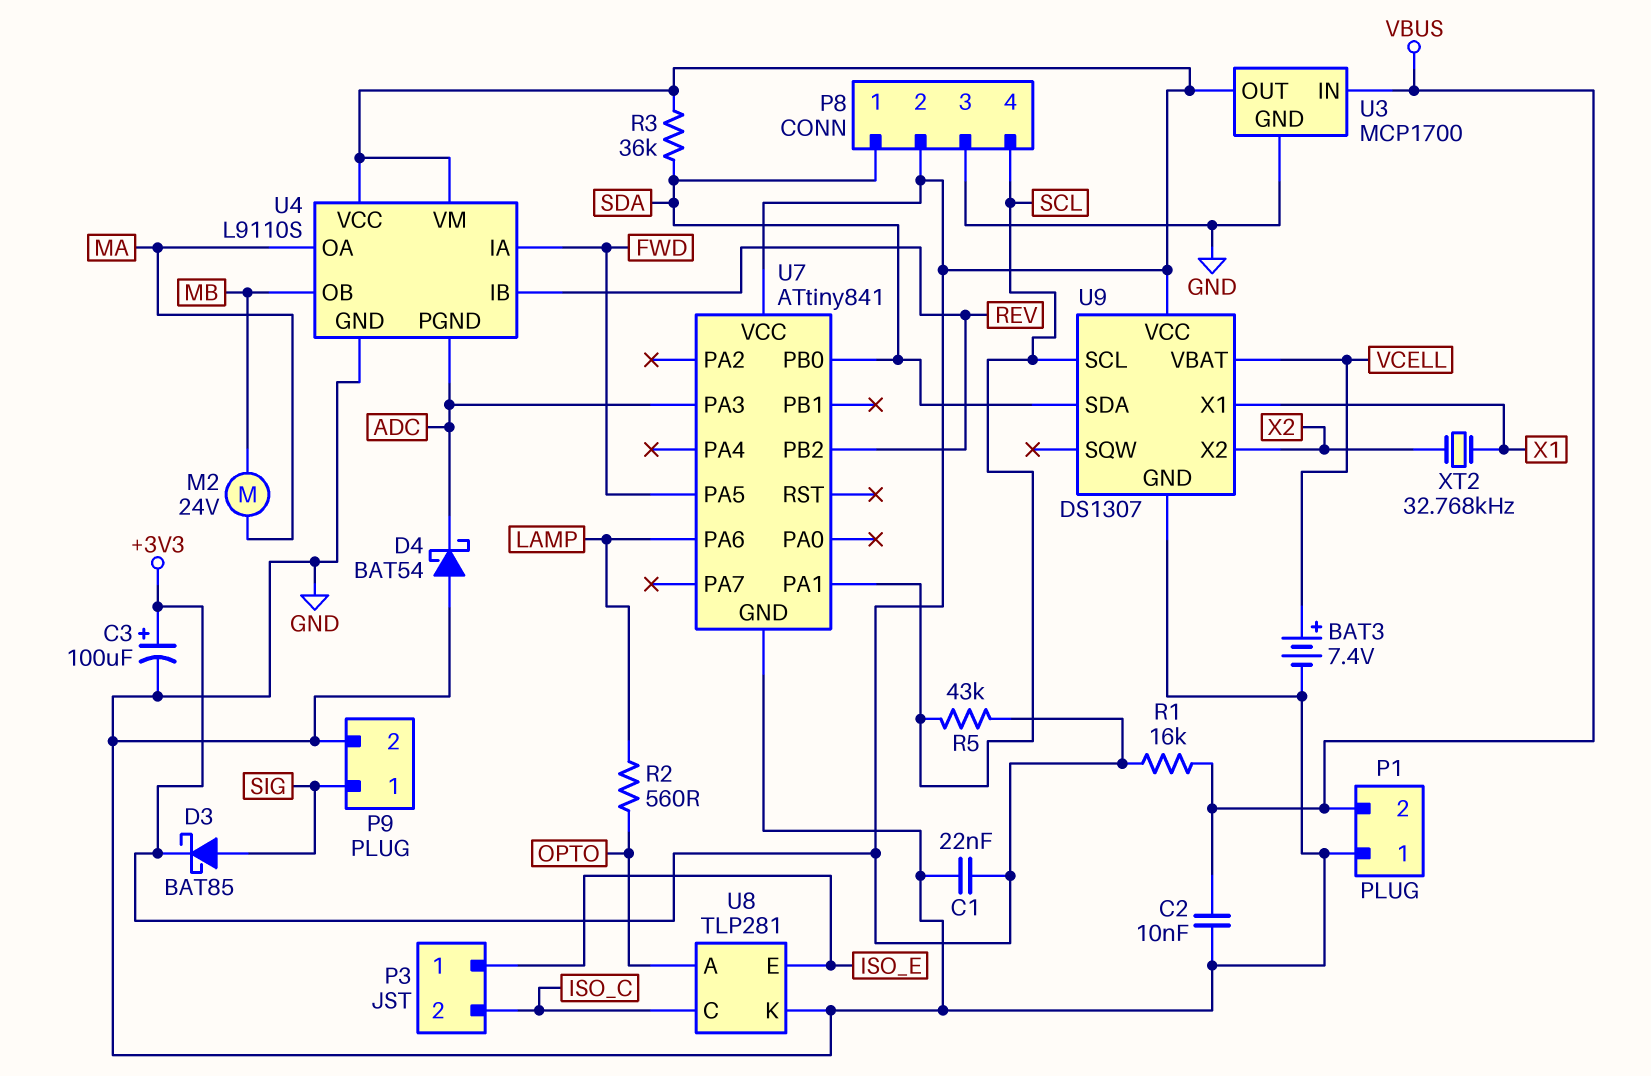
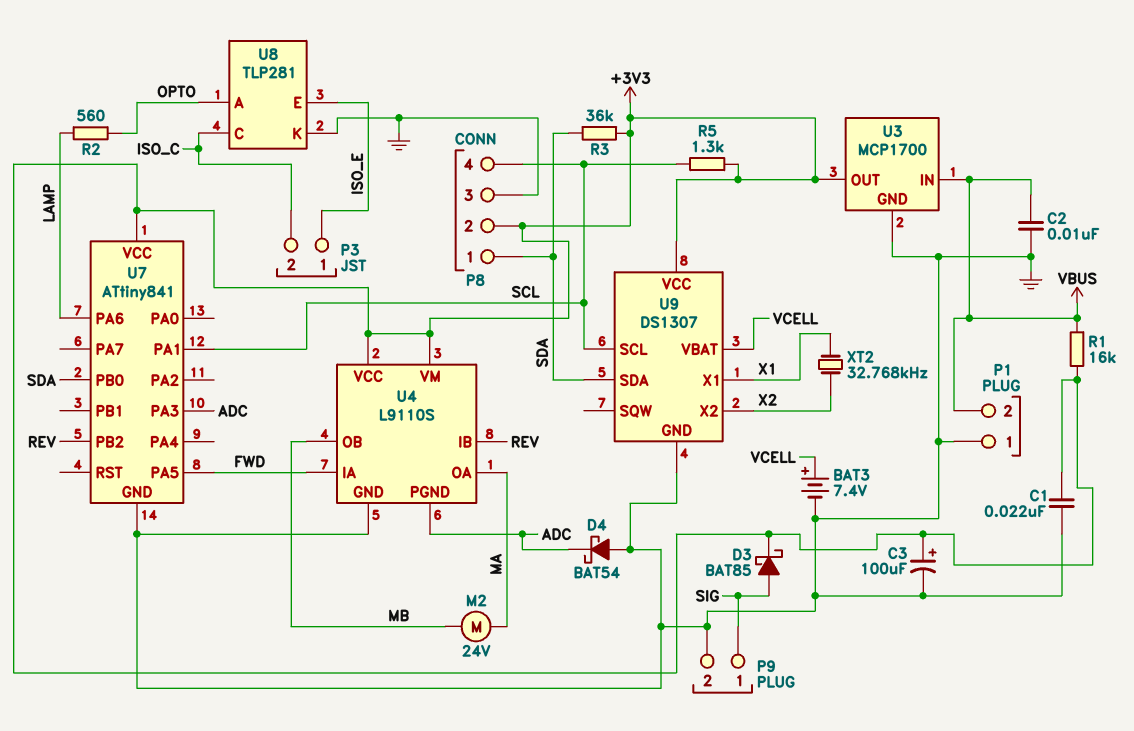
R5: 43k (+3V3, SCL) -> 1.3k (+3V3, SCL)

